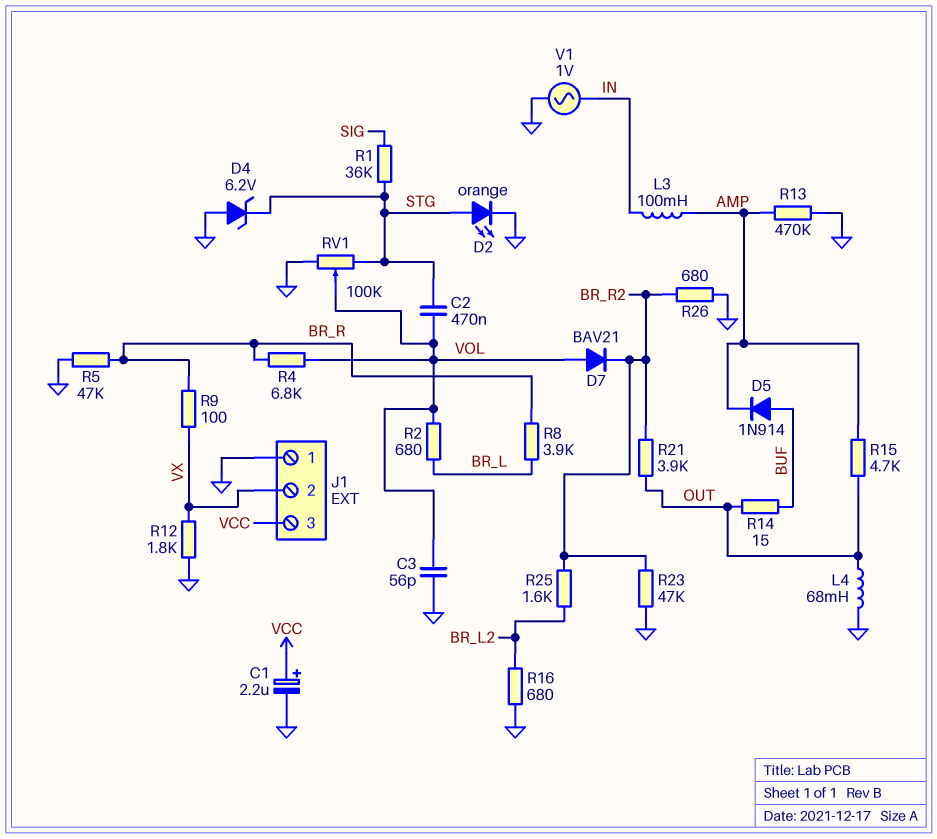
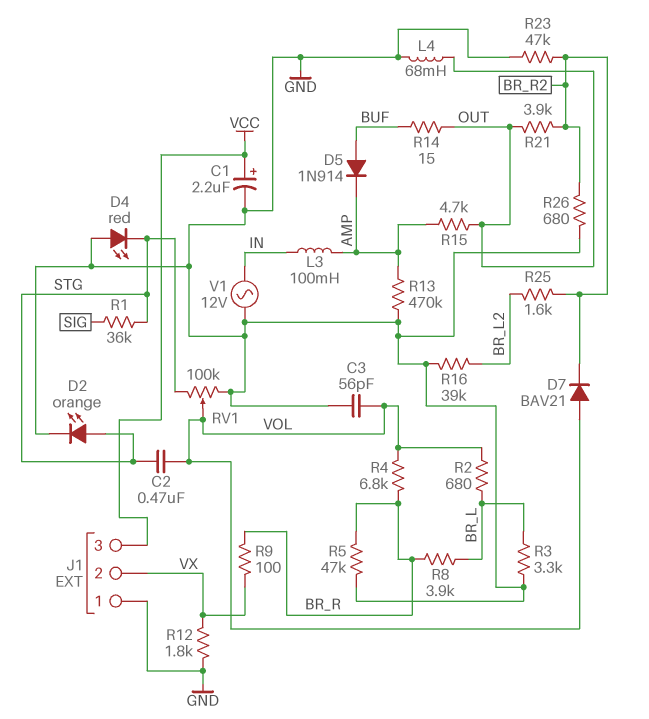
D4: zener 6.2V (A GND, K STG) -> LED red (A GND, K STG)
R3: none -> 3.3k (BR_L, GND)
R16: 680 (BR_L2, GND) -> 39k (BR_L2, GND)
V1: AC 1V (GND, IN) -> AC 12V (GND, IN)

